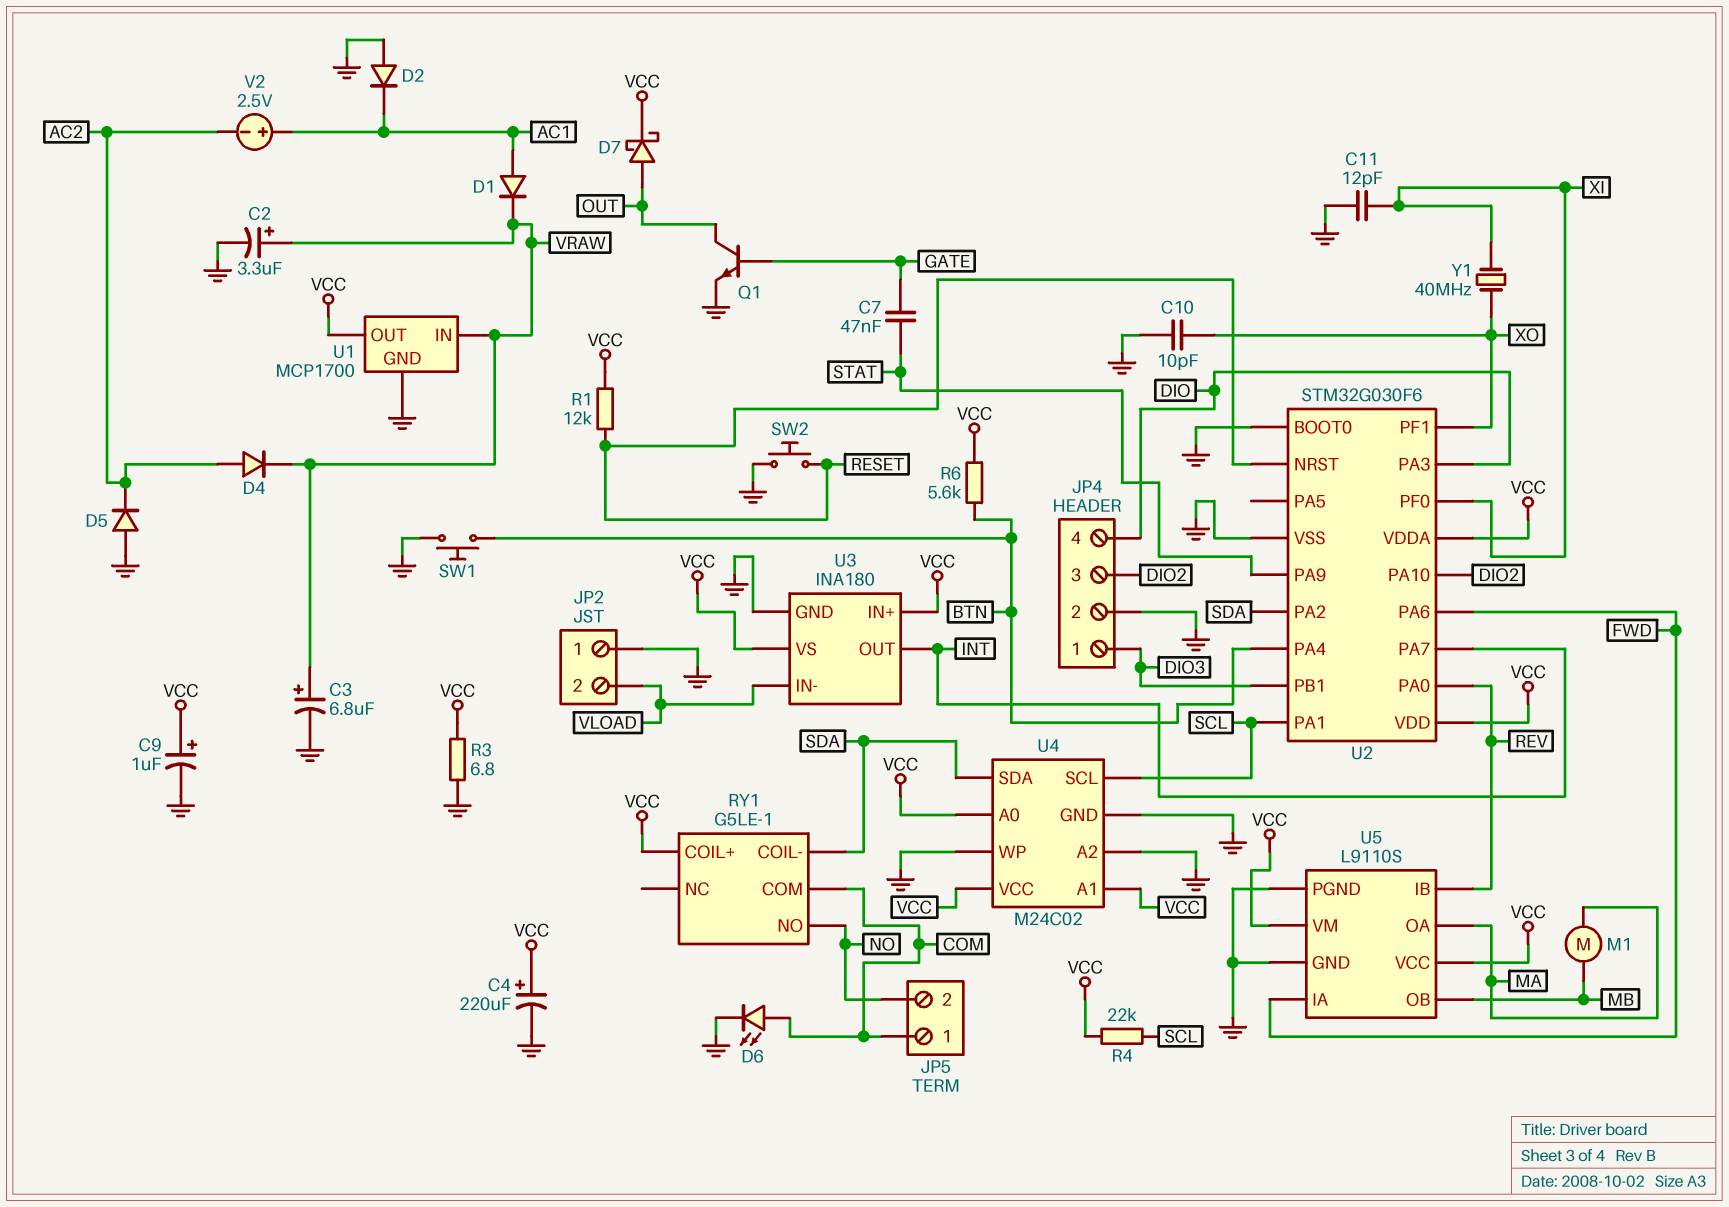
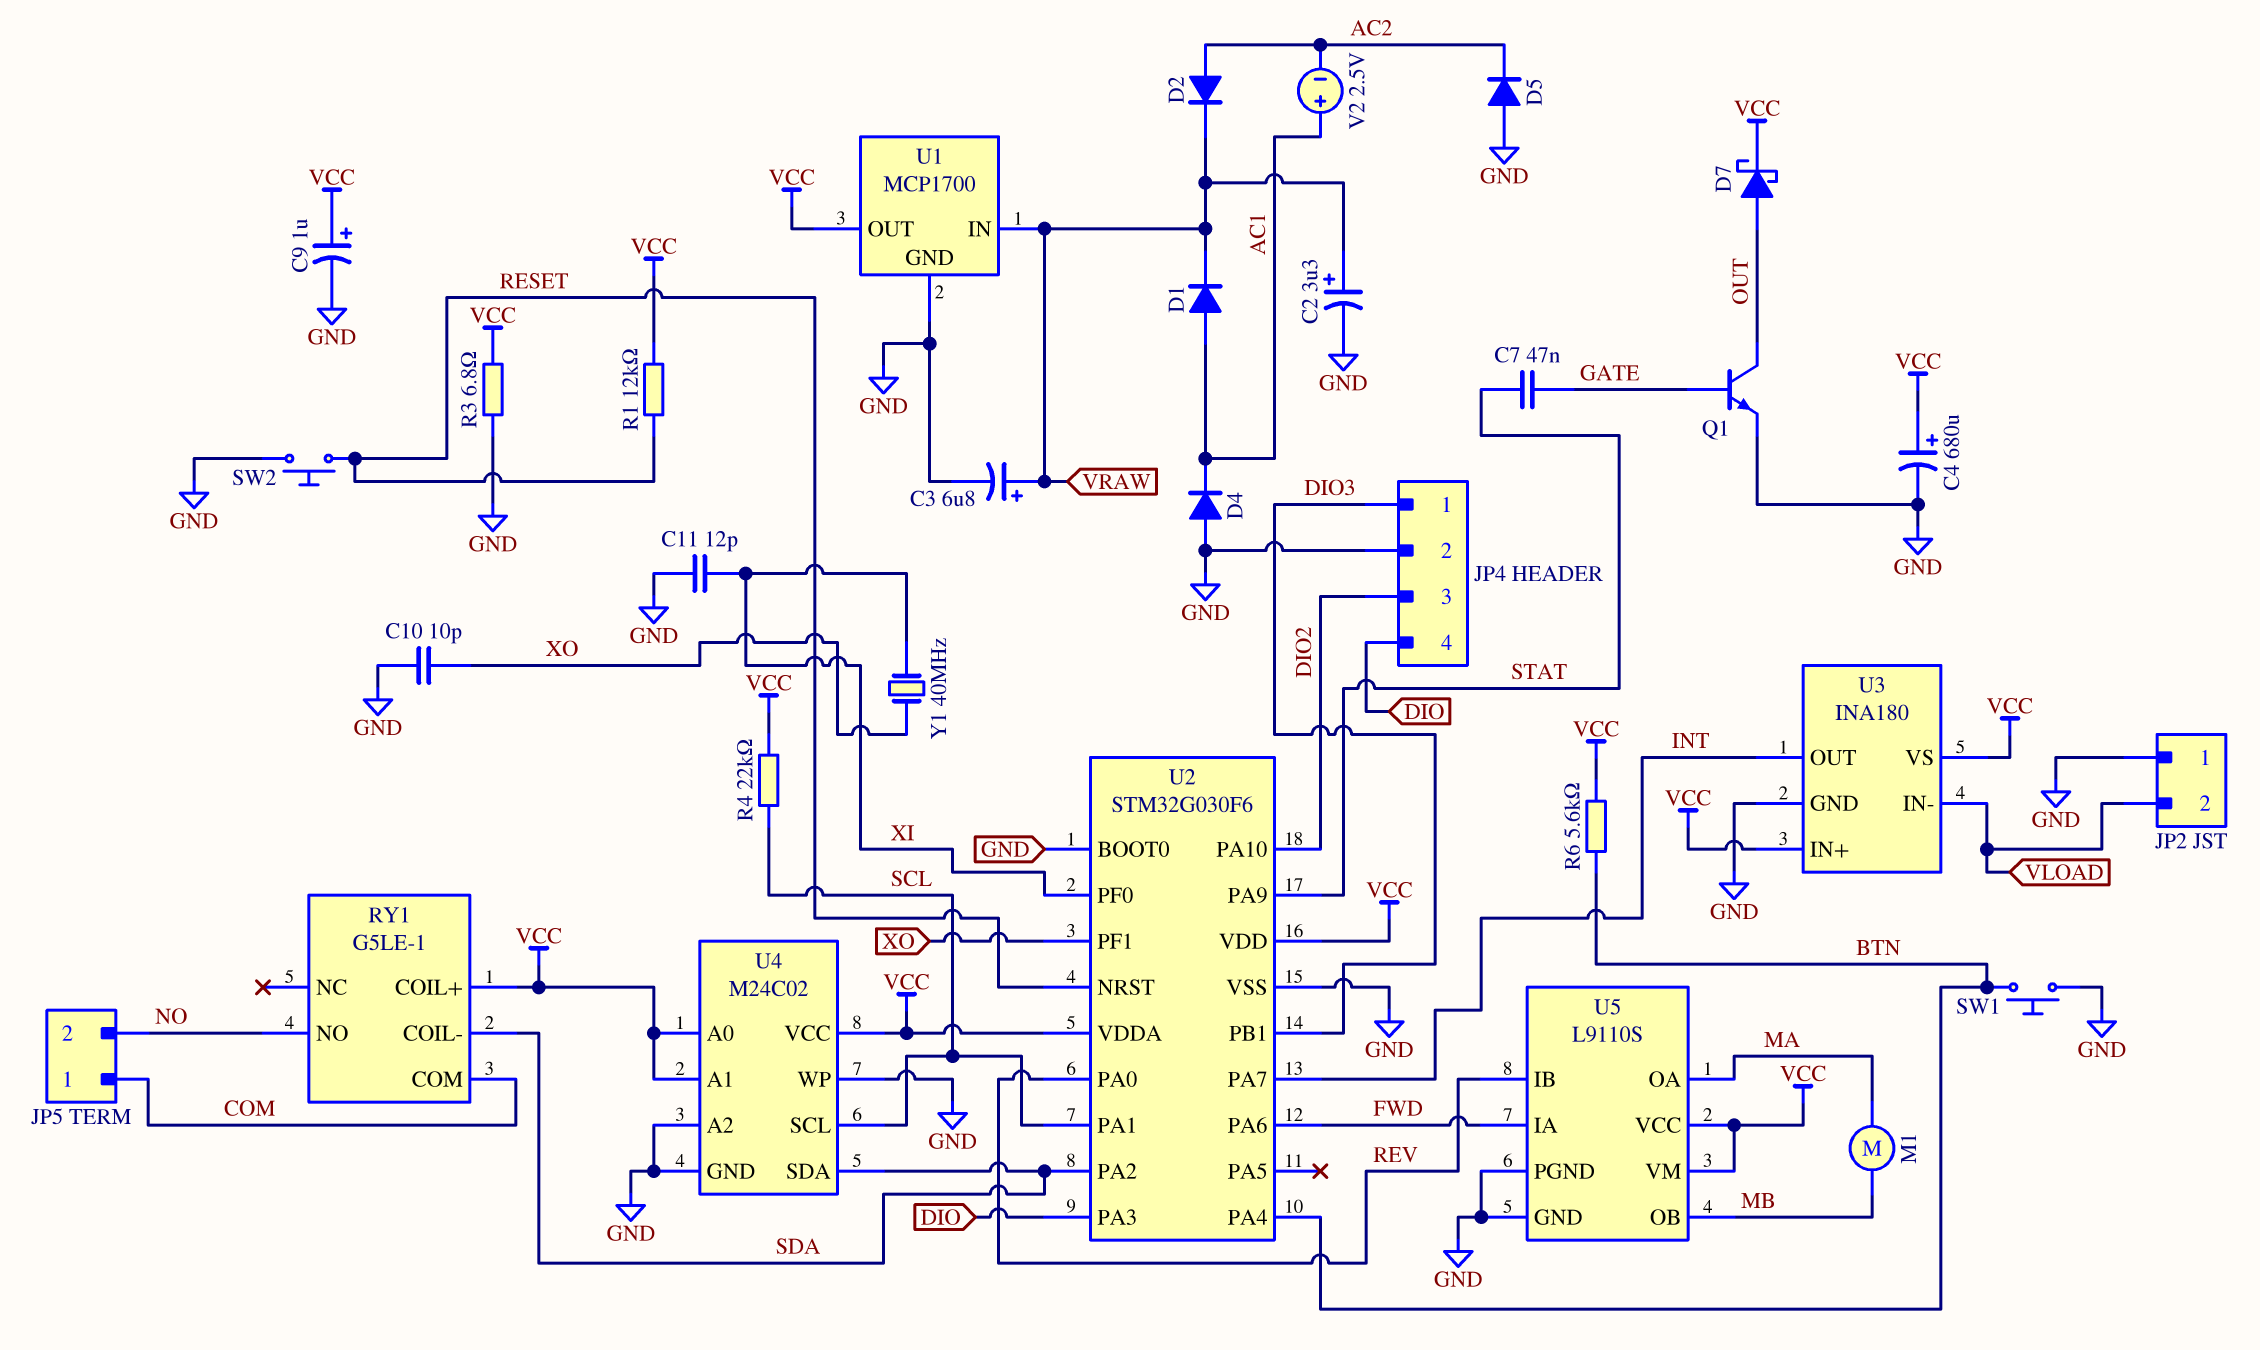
C4: 220uF (plus VCC, minus GND) -> 680uF (plus VCC, minus GND)
D2: diode (A GND, K AC1) -> diode (A AC2, K VRAW)
D4: diode (A AC2, K VRAW) -> diode (A GND, K AC1)
D6: LED (A COM, K GND) -> none

